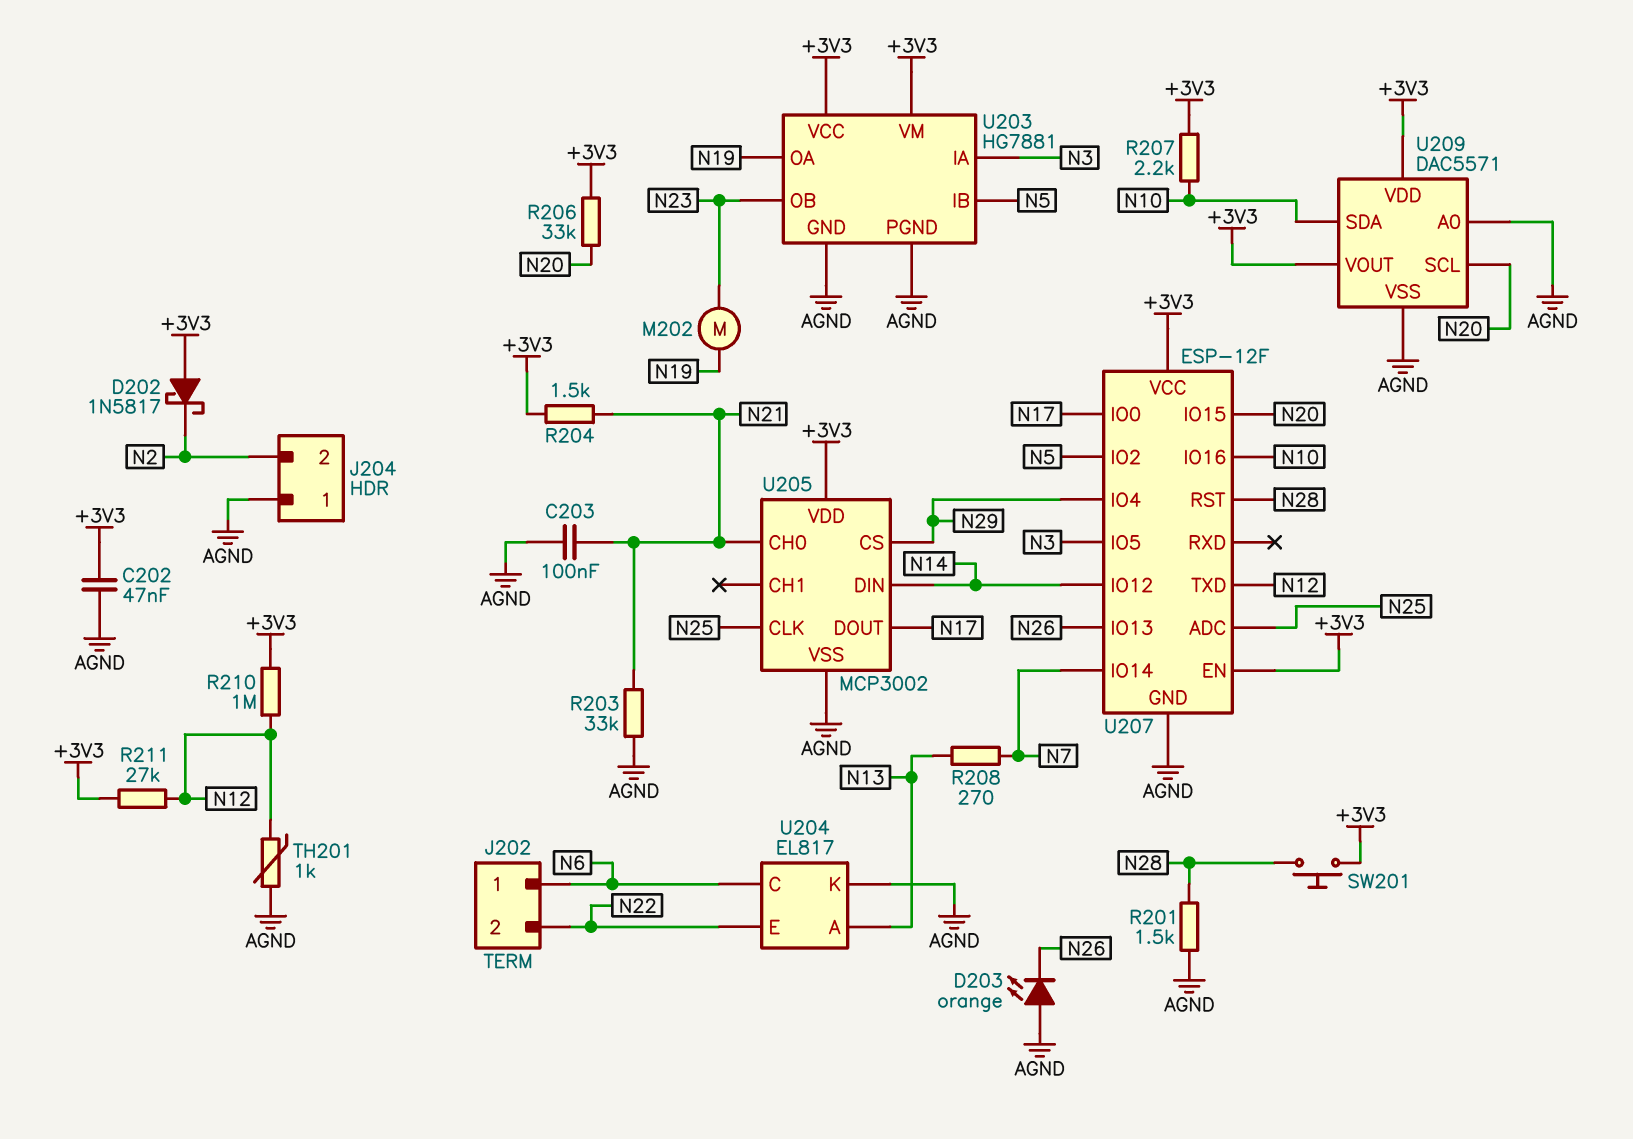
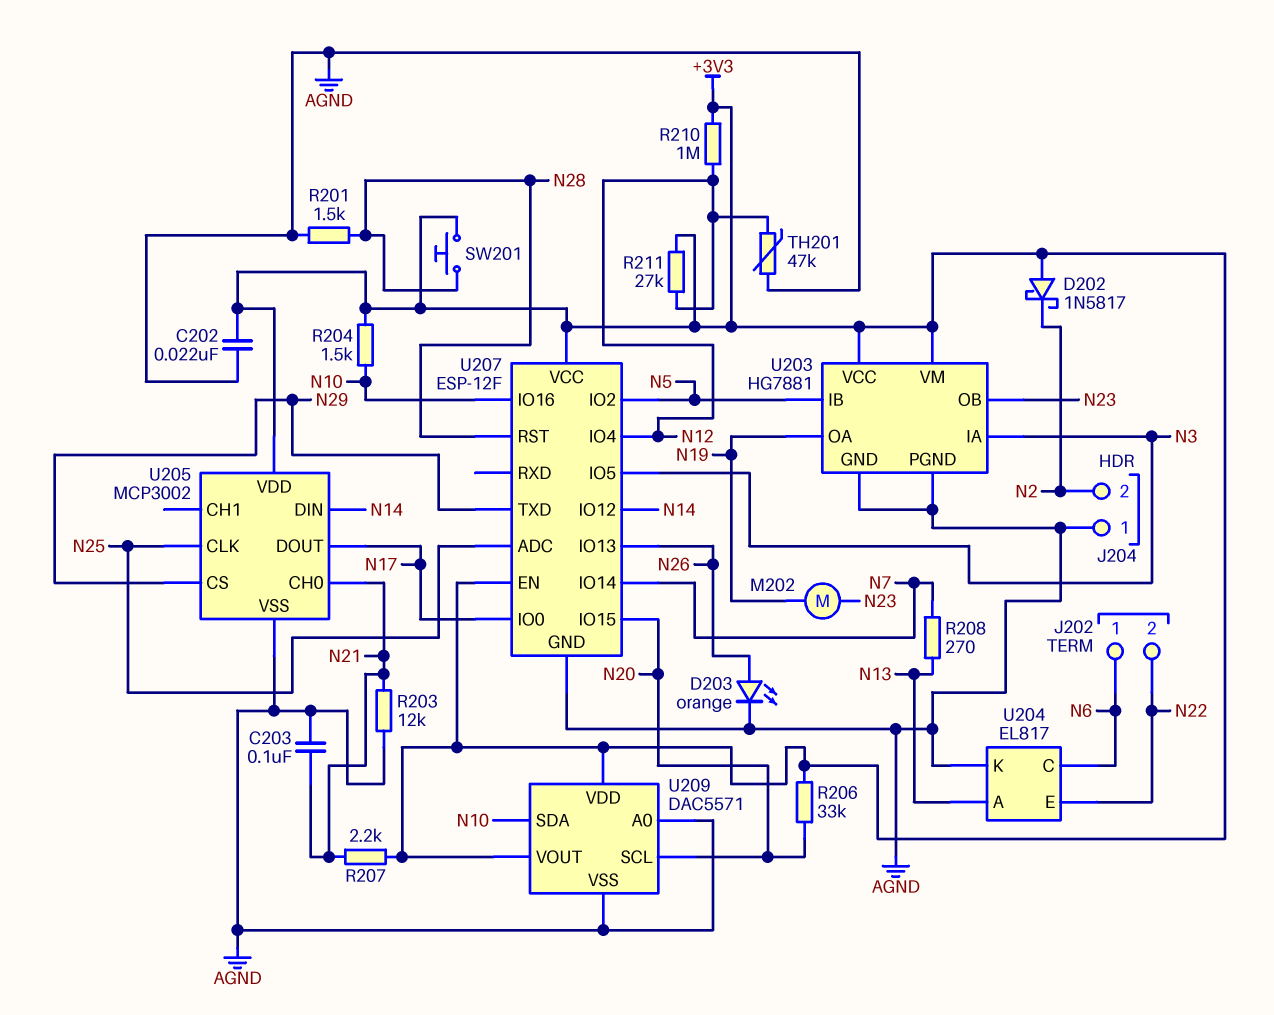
C202: 47nF (+3V3, AGND) -> 22nF (+3V3, AGND)
D203: LED orange (A AGND, K N26) -> LED orange (A N26, K AGND)
R203: 33k (AGND, N21) -> 12k (AGND, N21)
R204: 1.5k (+3V3, N21) -> 1.5k (+3V3, N10)
R207: 2.2k (+3V3, N10) -> 2.2k (+3V3, N21)
TH201: 1k (AGND, N12) -> 47k (AGND, N12)
U207 pin IO4: N29 -> N12
U207 pin TXD: N12 -> N29

